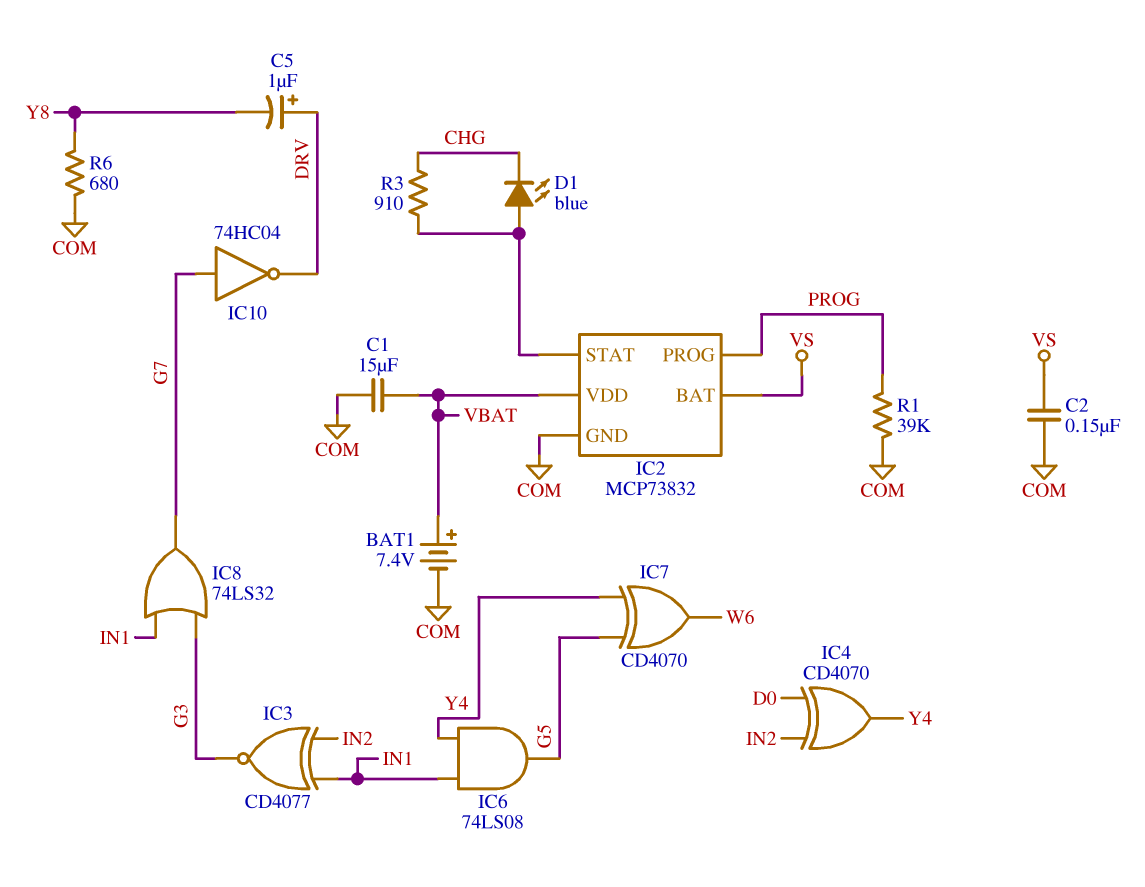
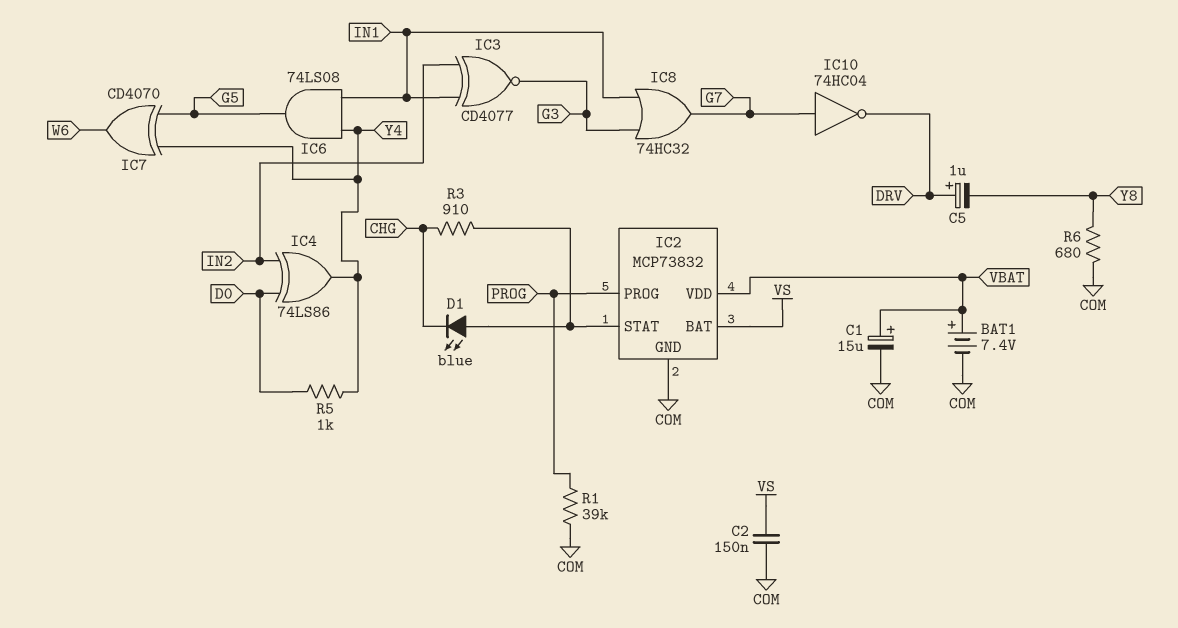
C1: 15uF (COM, VBAT) -> 15uF (plus VBAT, minus COM)
IC4: XOR CD4070 (in D0, in IN2, out Y4) -> XOR 74LS86 (in D0, in IN2, out Y4)
IC8: OR 74LS32 (in G3, in IN1, out G7) -> OR 74HC32 (in G3, in IN1, out G7)
R5: none -> 1k (D0, Y4)

